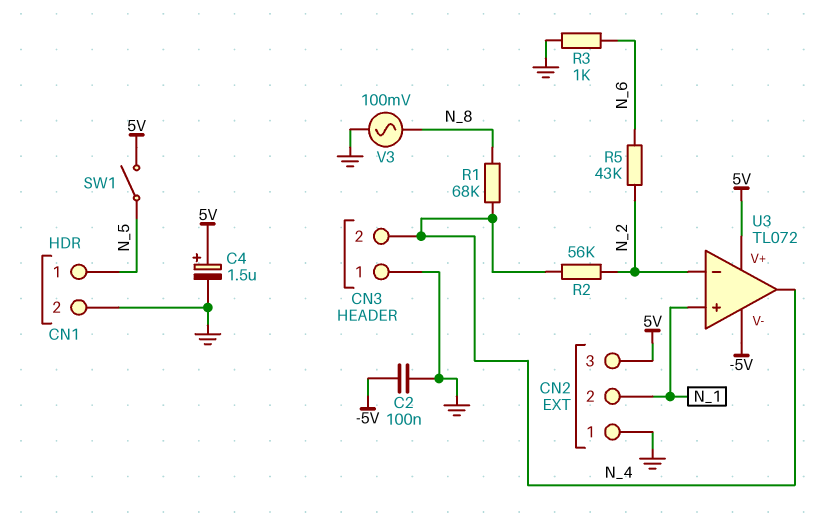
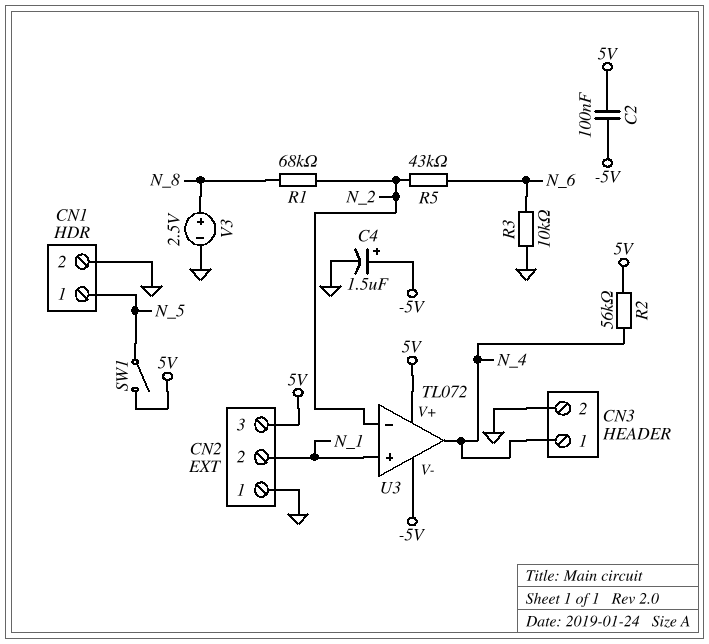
C2: 100nF (-5V, GND) -> 100nF (-5V, 5V)
C4: 1.5uF (plus 5V, minus GND) -> 1.5uF (plus -5V, minus GND)
CN3 pin 1: GND -> N_4
CN3 pin 2: N_4 -> GND
R1: 68k (N_4, N_8) -> 68k (N_2, N_8)
R2: 56k (N_2, N_4) -> 56k (5V, N_4)
R3: 1k (GND, N_6) -> 10k (GND, N_6)
V3: AC 100mV (GND, N_8) -> 2.5V (plus N_8, minus GND)

